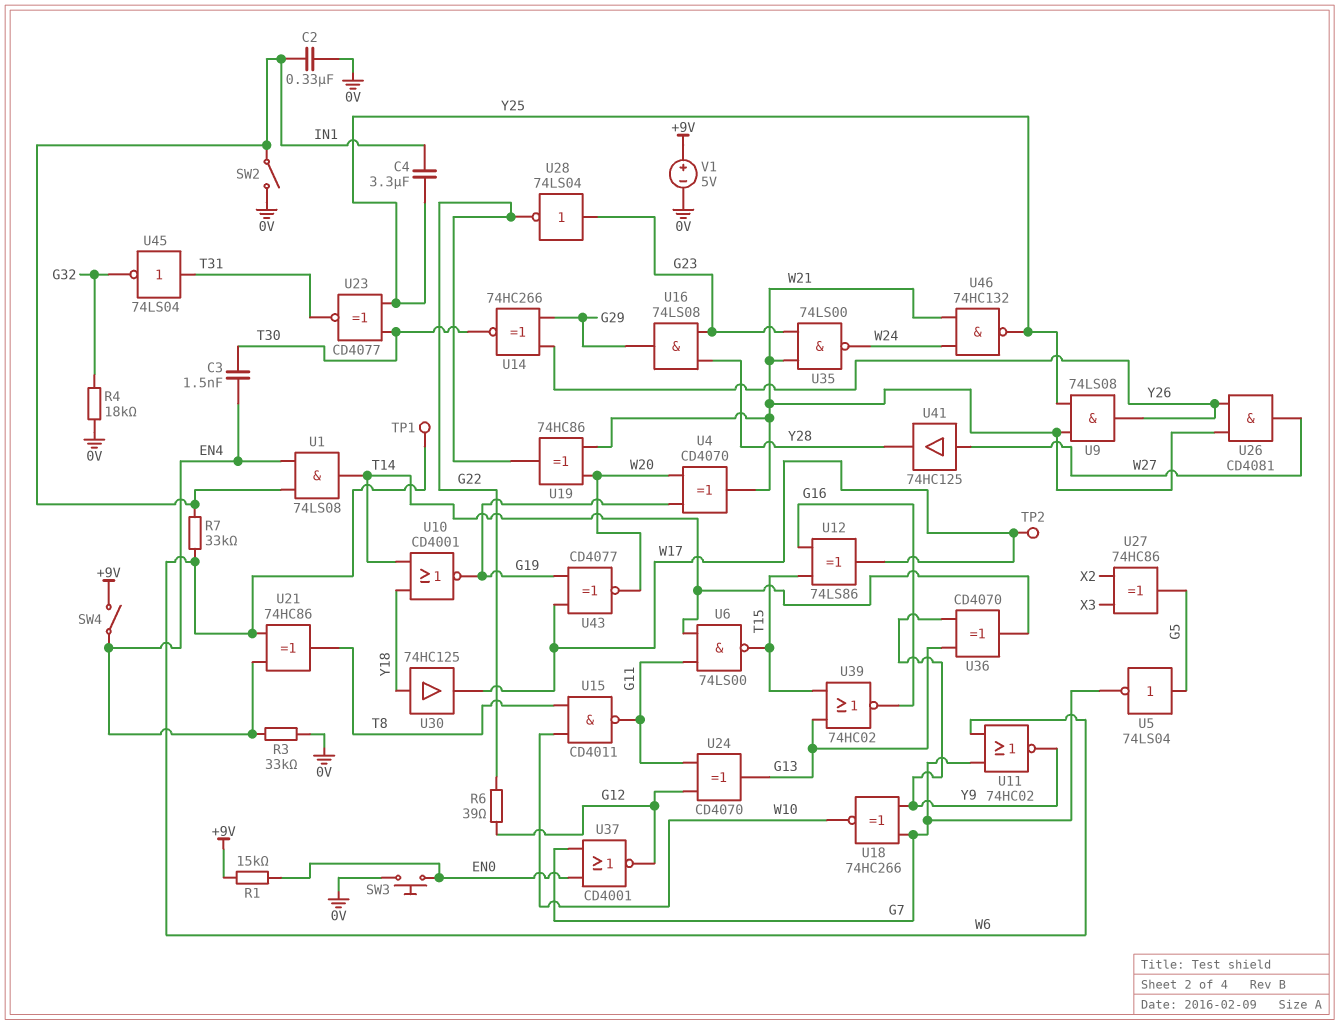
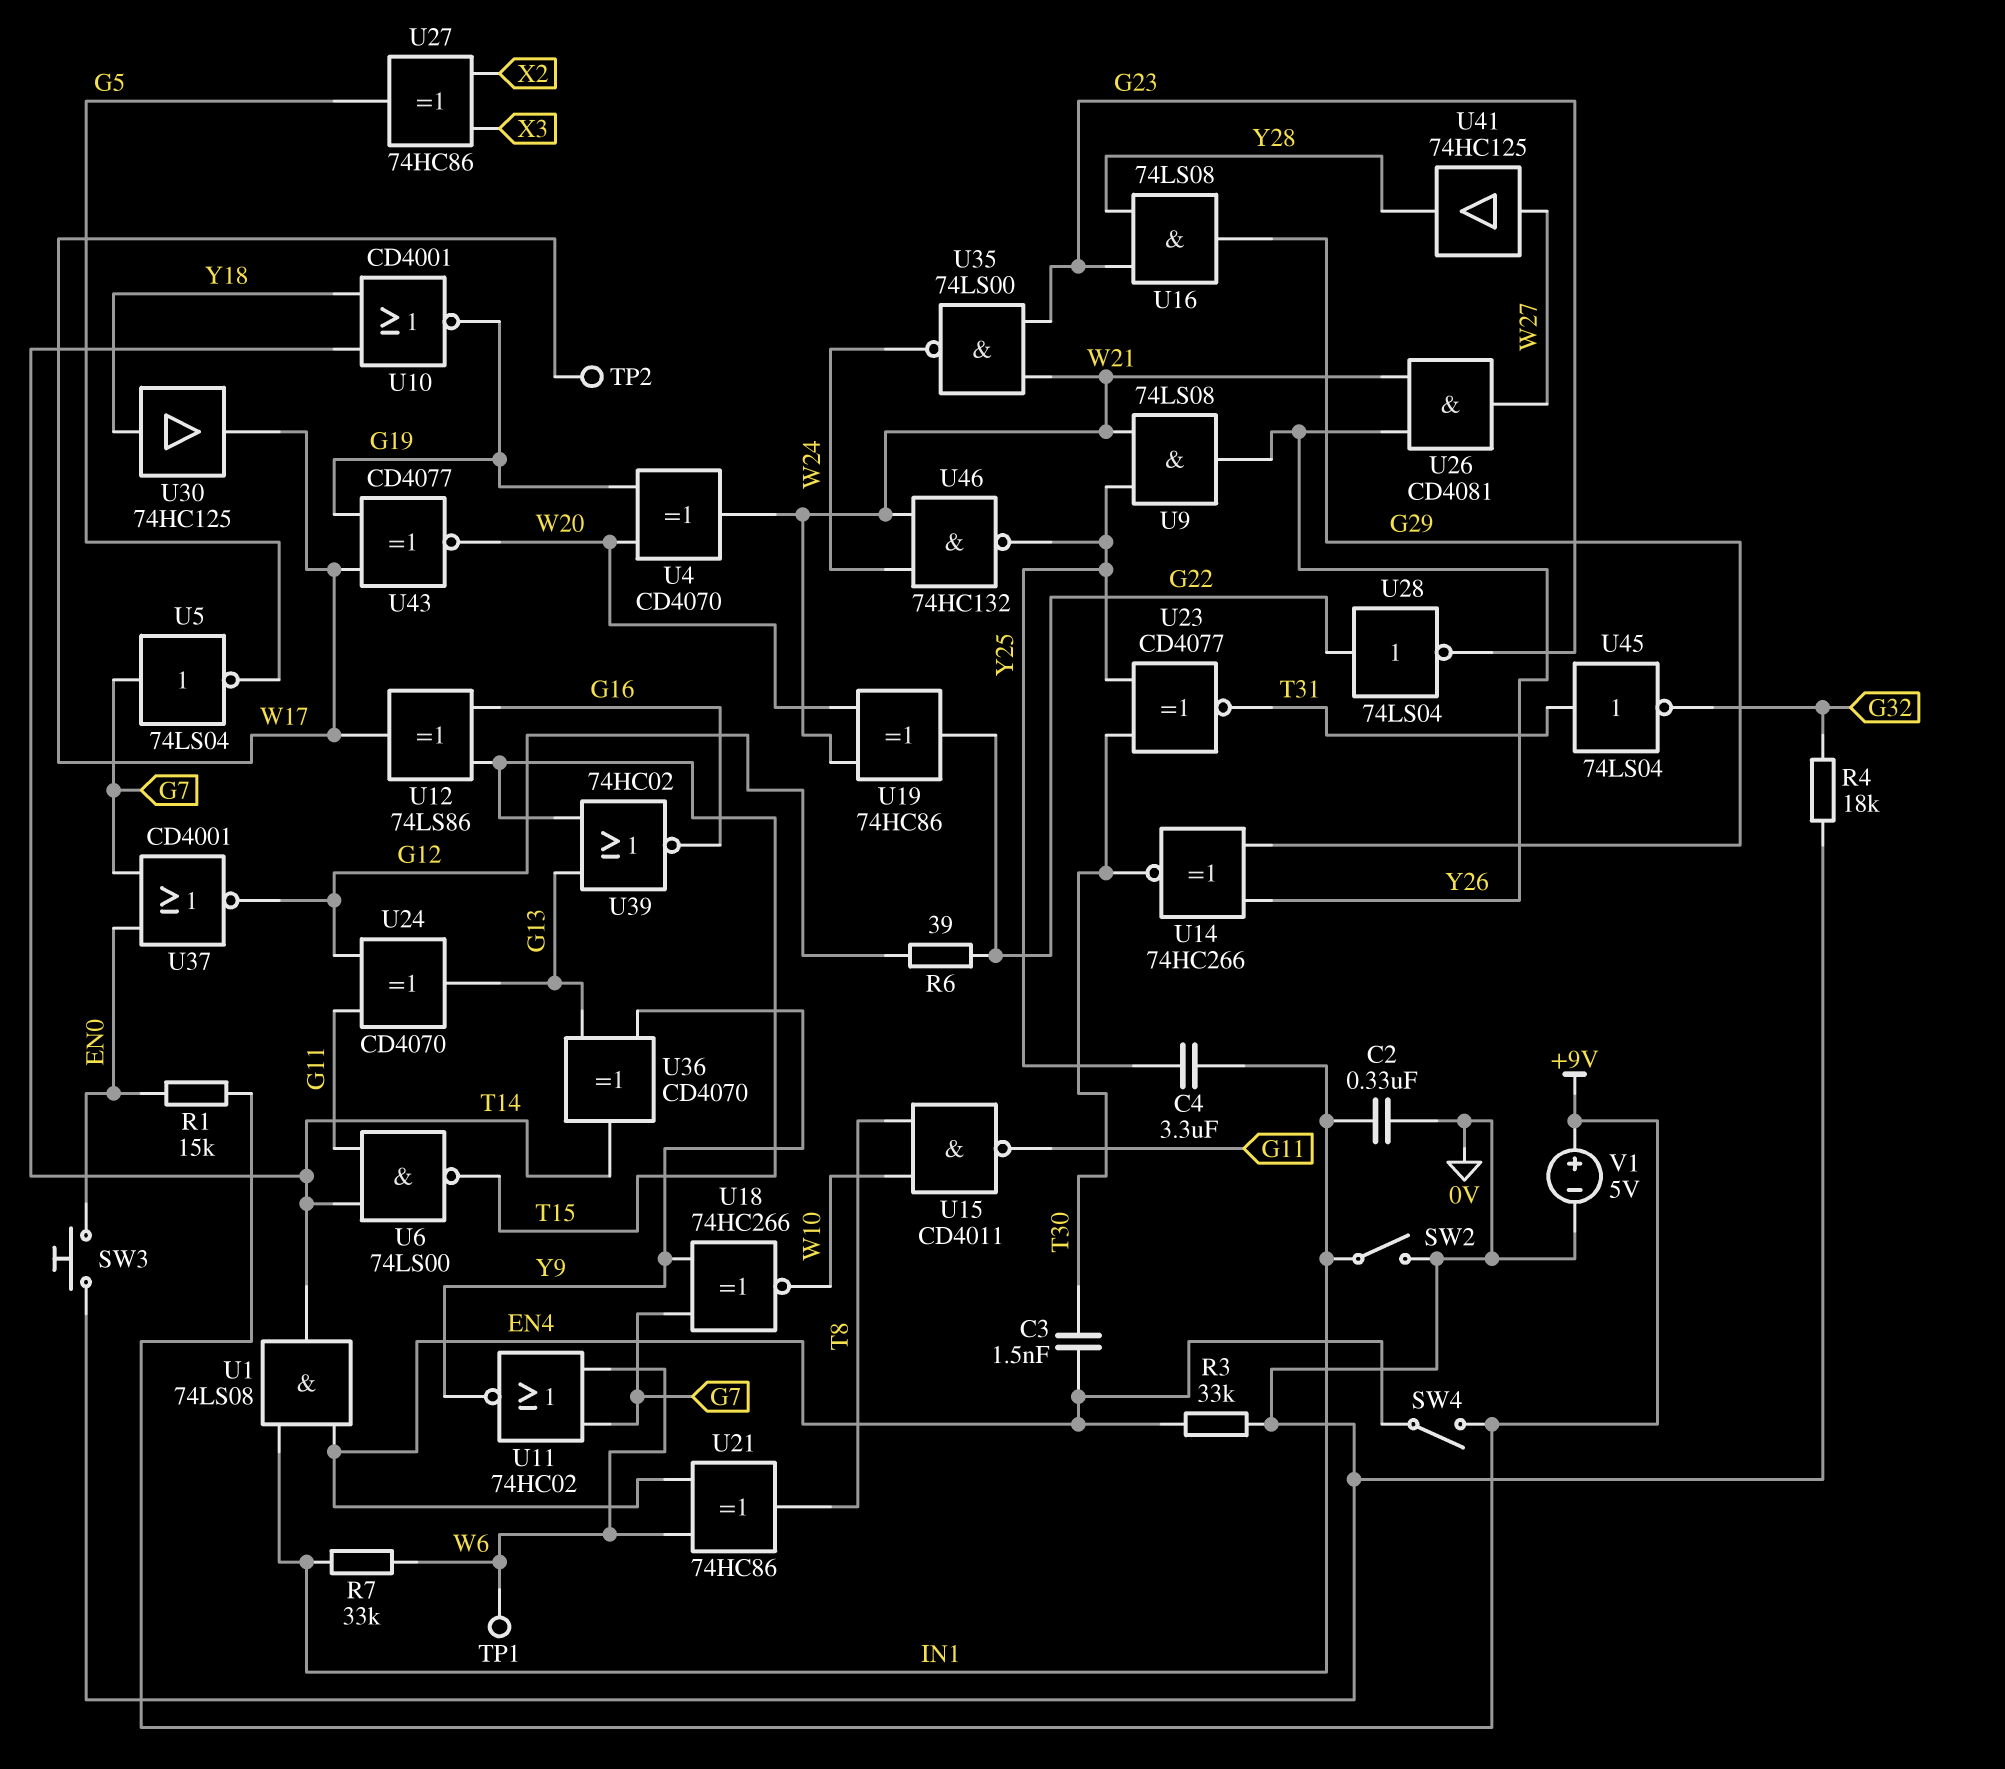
U5: NOT 74LS04 (in G5, out G7) -> NOT 74LS04 (in G7, out G5)
U28: NOT 74LS04 (in G23, out G22) -> NOT 74LS04 (in G22, out G23)

